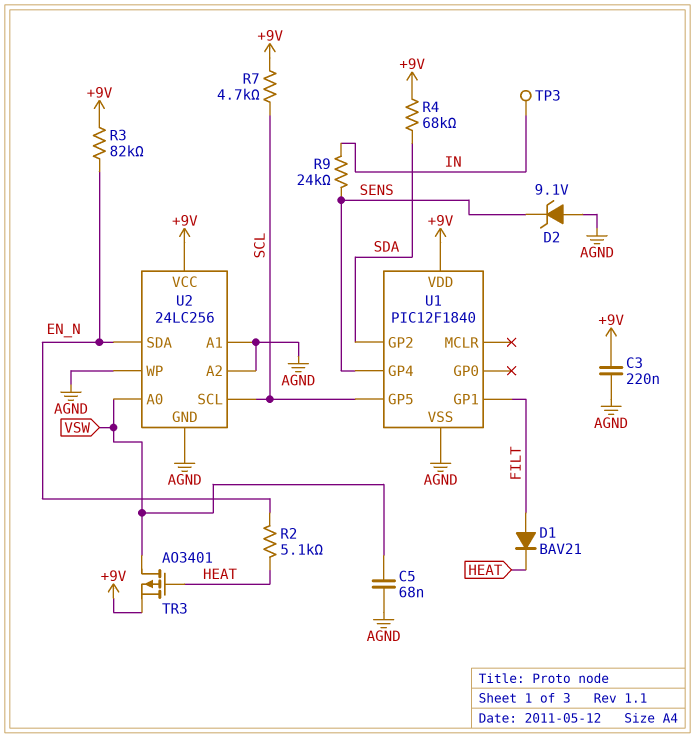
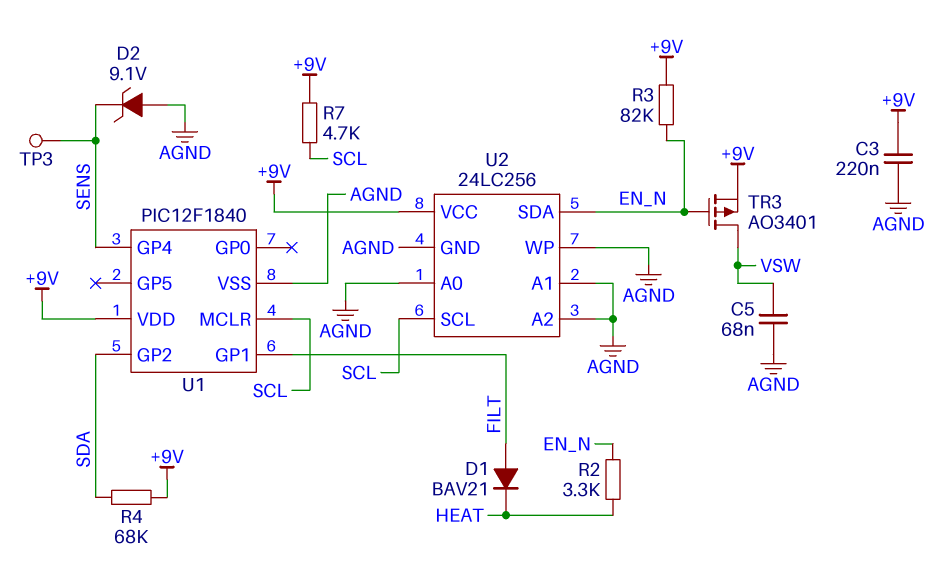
R2: 5.1k (EN_N, HEAT) -> 3.3k (EN_N, HEAT)
R9: 24k (IN, SENS) -> none
TP3: test point (IN) -> test point (SENS)
TR3: PMOS AO3401 (G HEAT, D VSW, S +9V) -> PMOS AO3401 (G EN_N, D VSW, S +9V)
U1 pin GP5: SCL -> none
U1 pin MCLR: none -> SCL
U2 pin A0: VSW -> AGND

